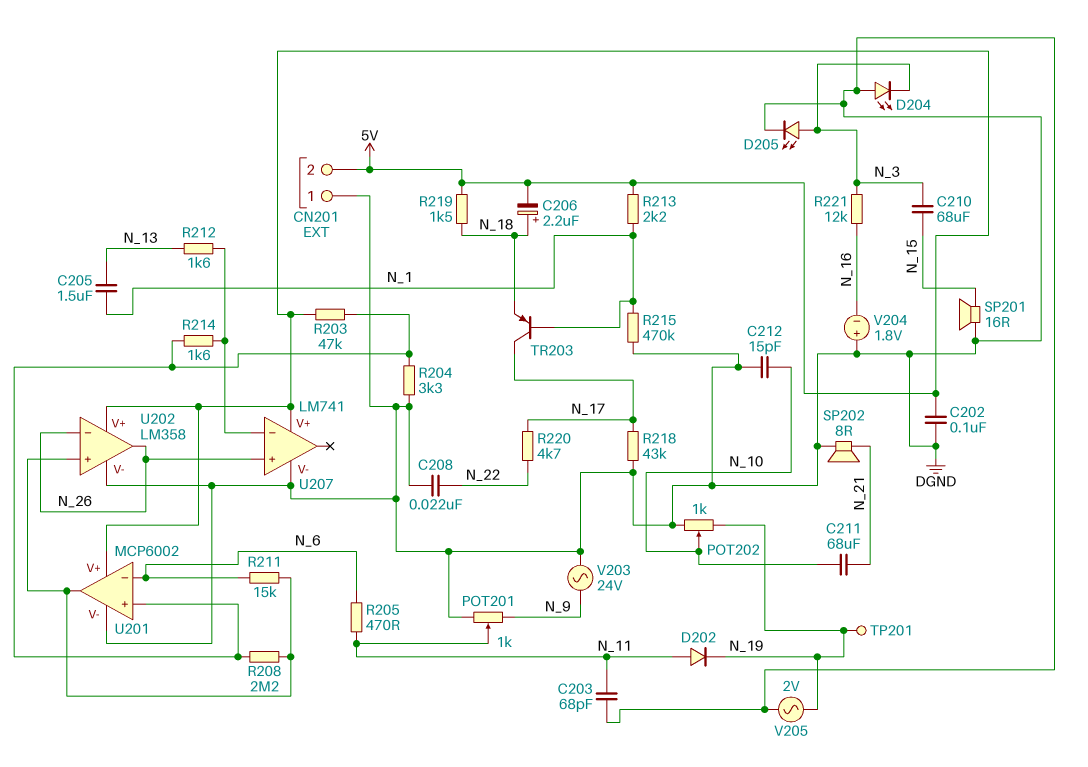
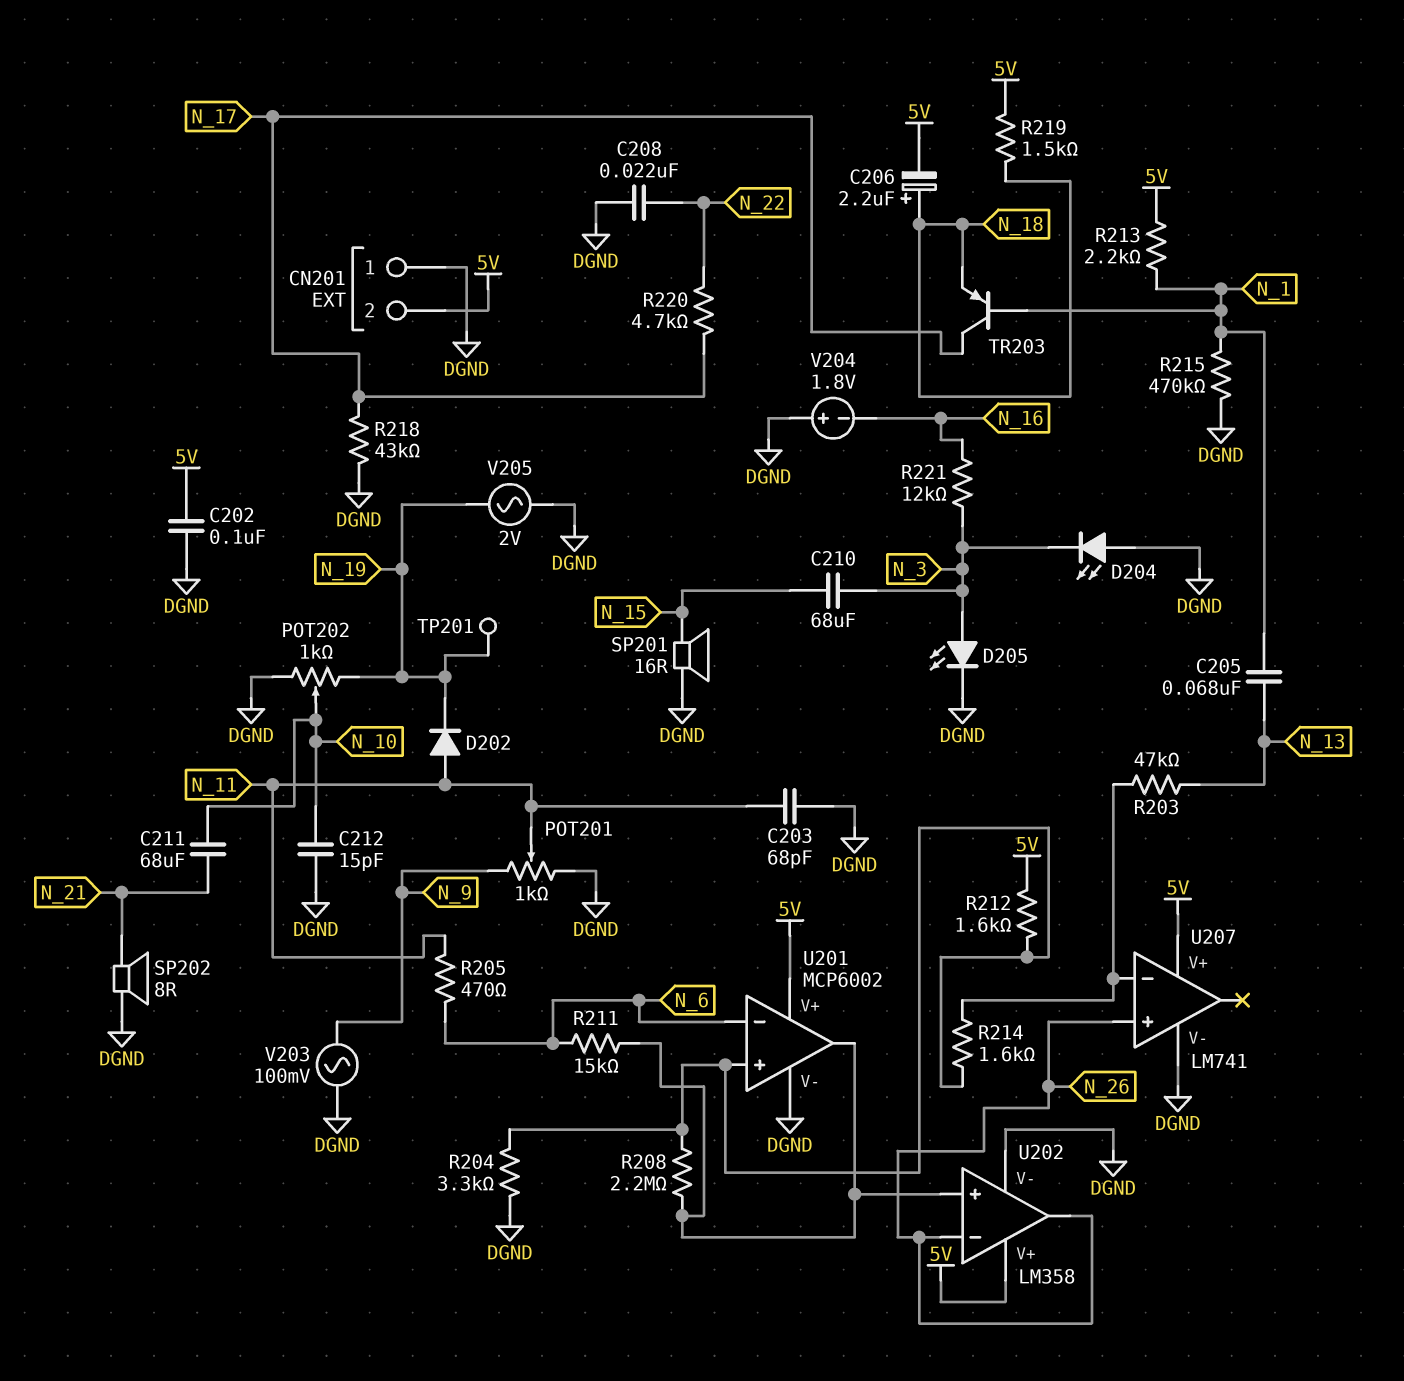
C205: 1.5uF (N_1, N_13) -> 68nF (N_1, N_13)
R203: 47k (5V, U201/in+) -> 47k (N_13, U207/in-)
R212: 1.6k (N_13, U207/in-) -> 1.6k (5V, U201/in+)
V203: AC 24V (DGND, N_9) -> AC 100mV (DGND, N_9)

